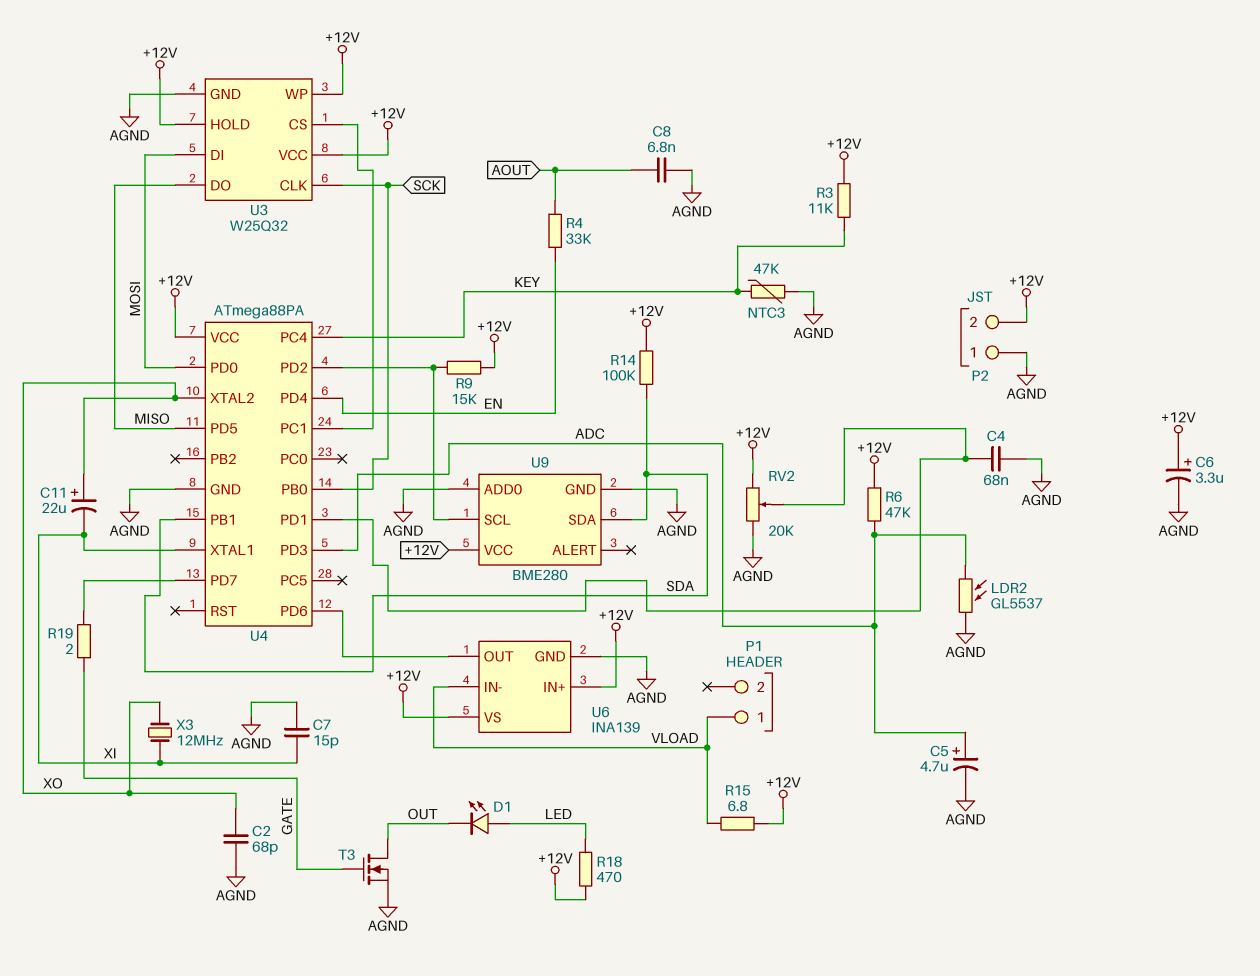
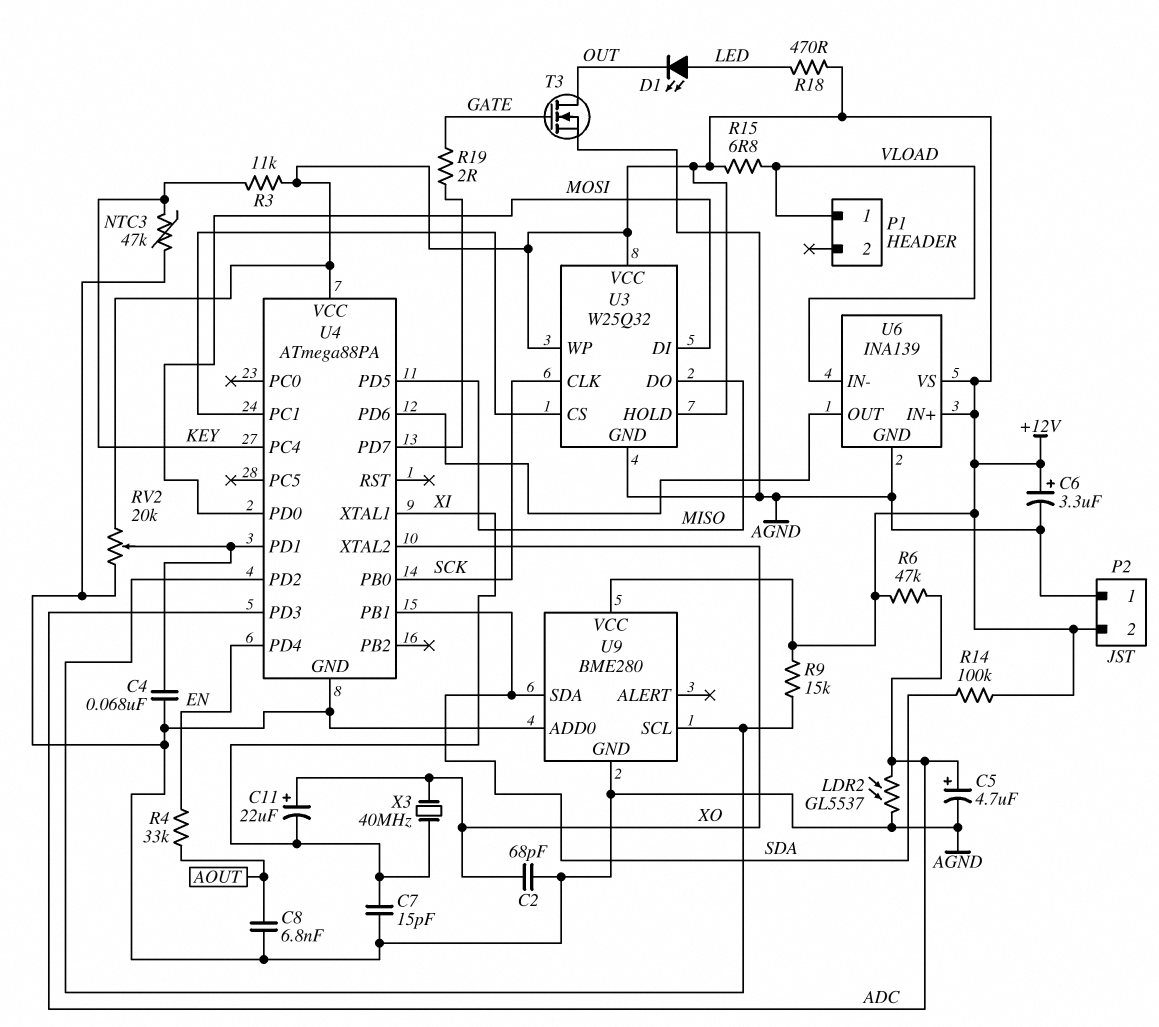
X3: 12MHz (XI, XO) -> 40MHz (XI, XO)

